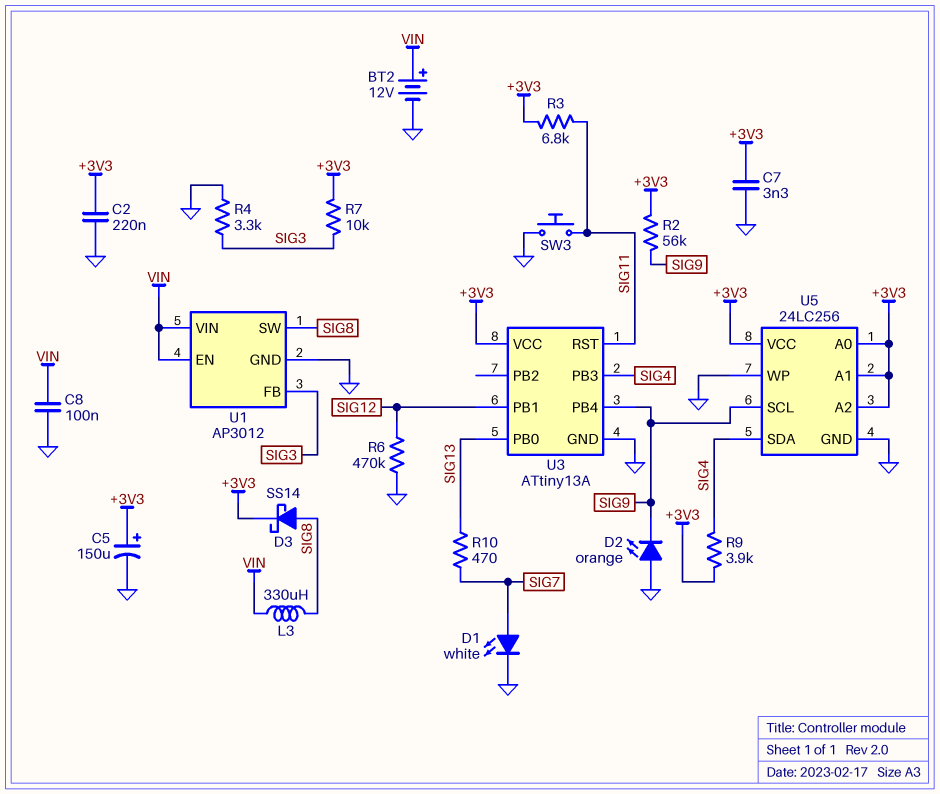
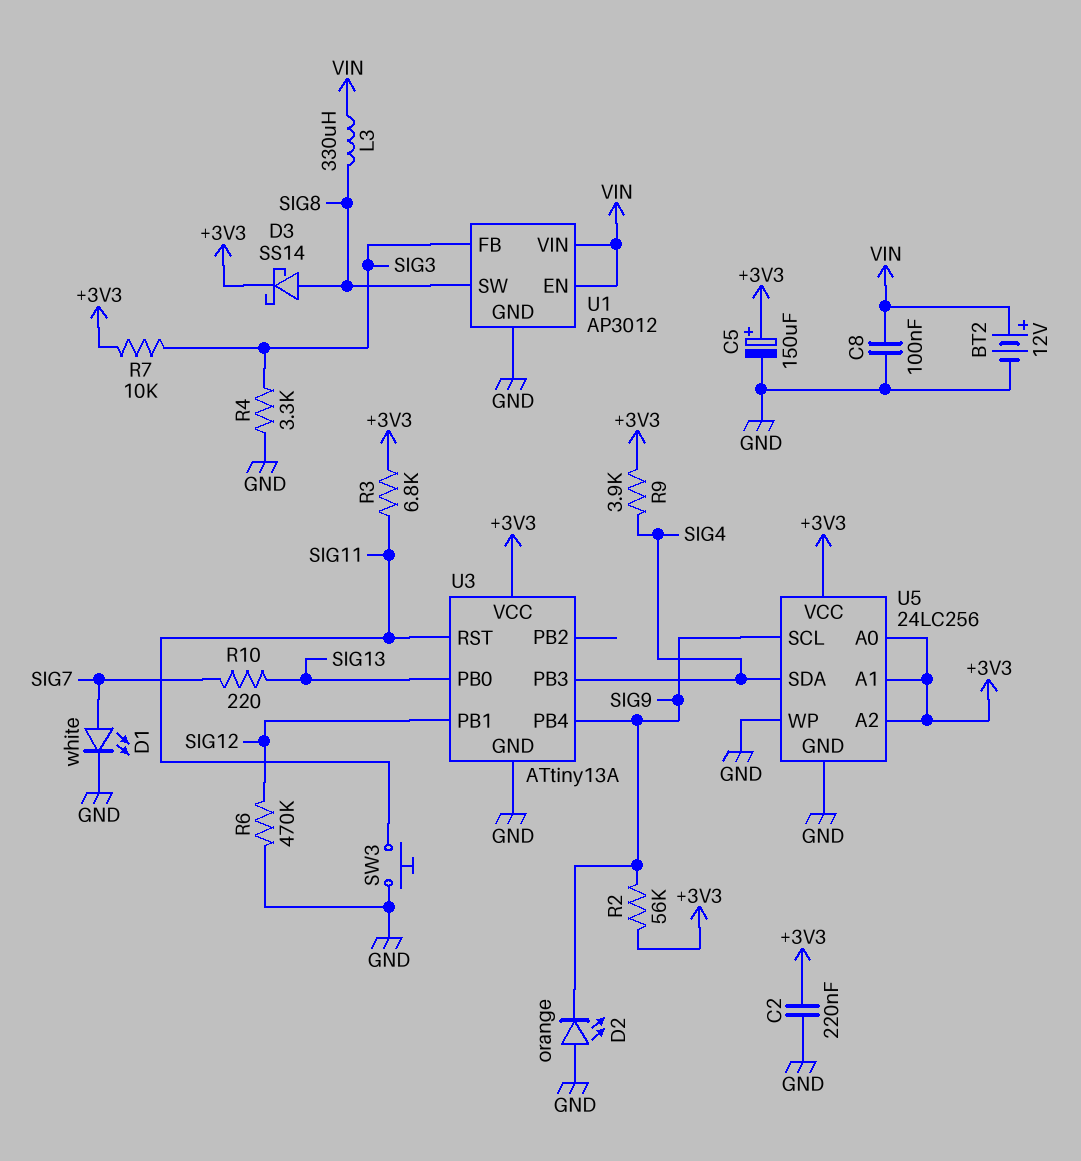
C7: 3.3nF (+3V3, GND) -> none
R10: 470 (SIG7, SIG13) -> 220 (SIG7, SIG13)

